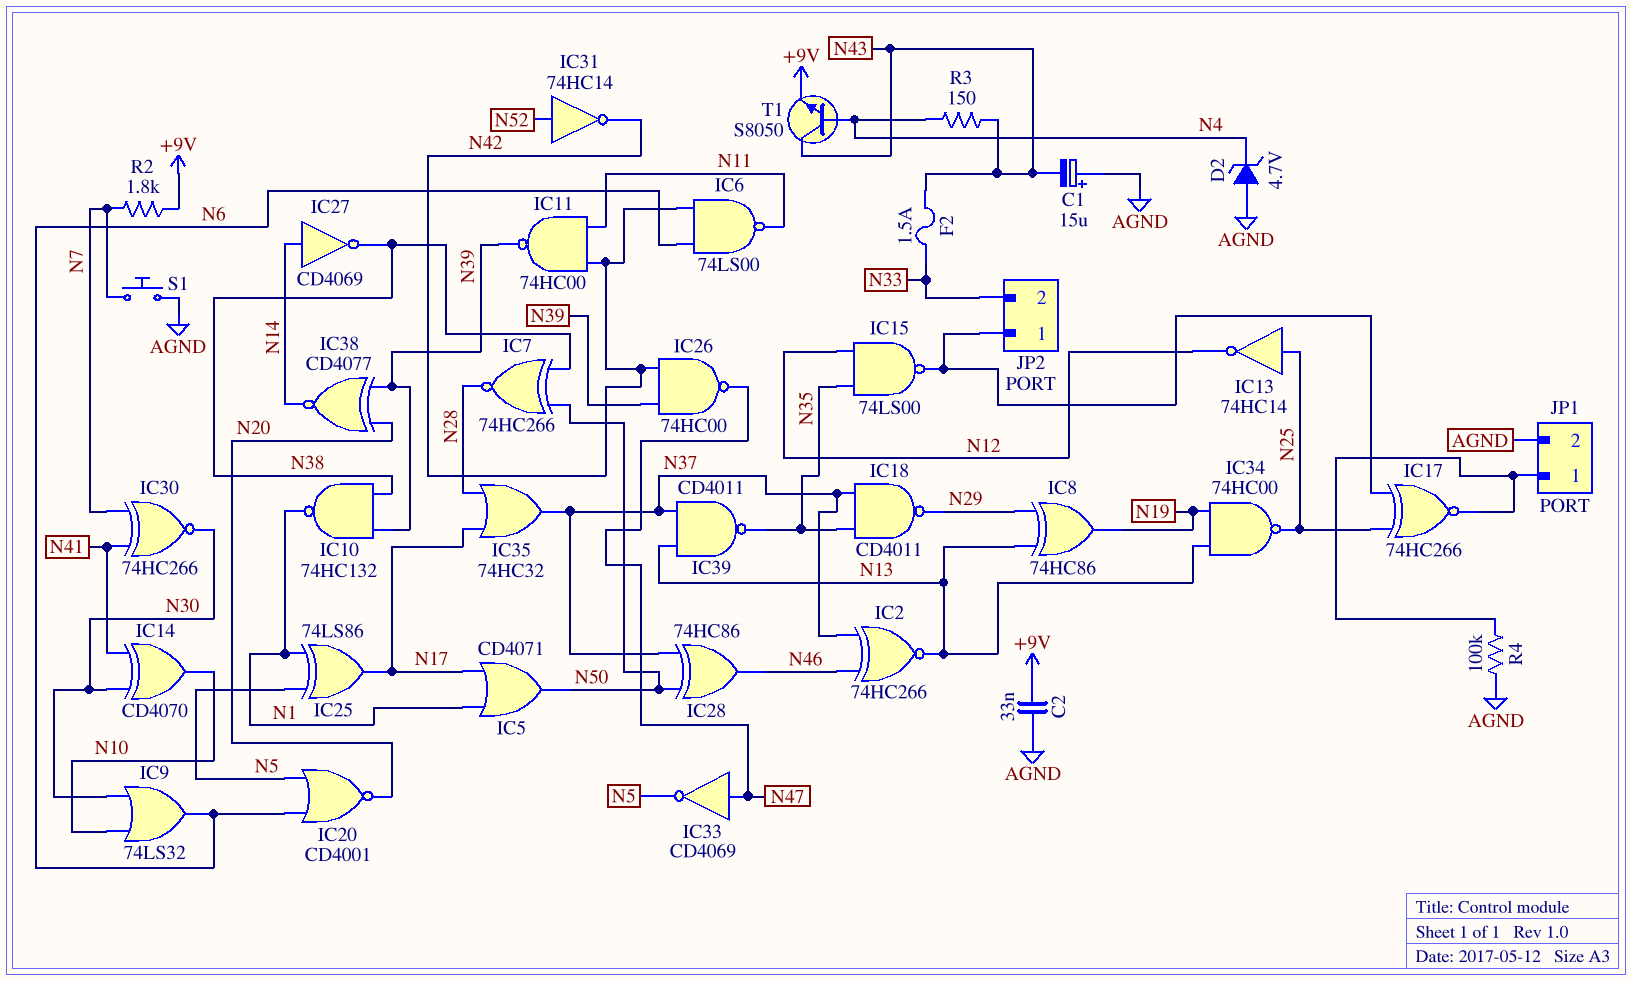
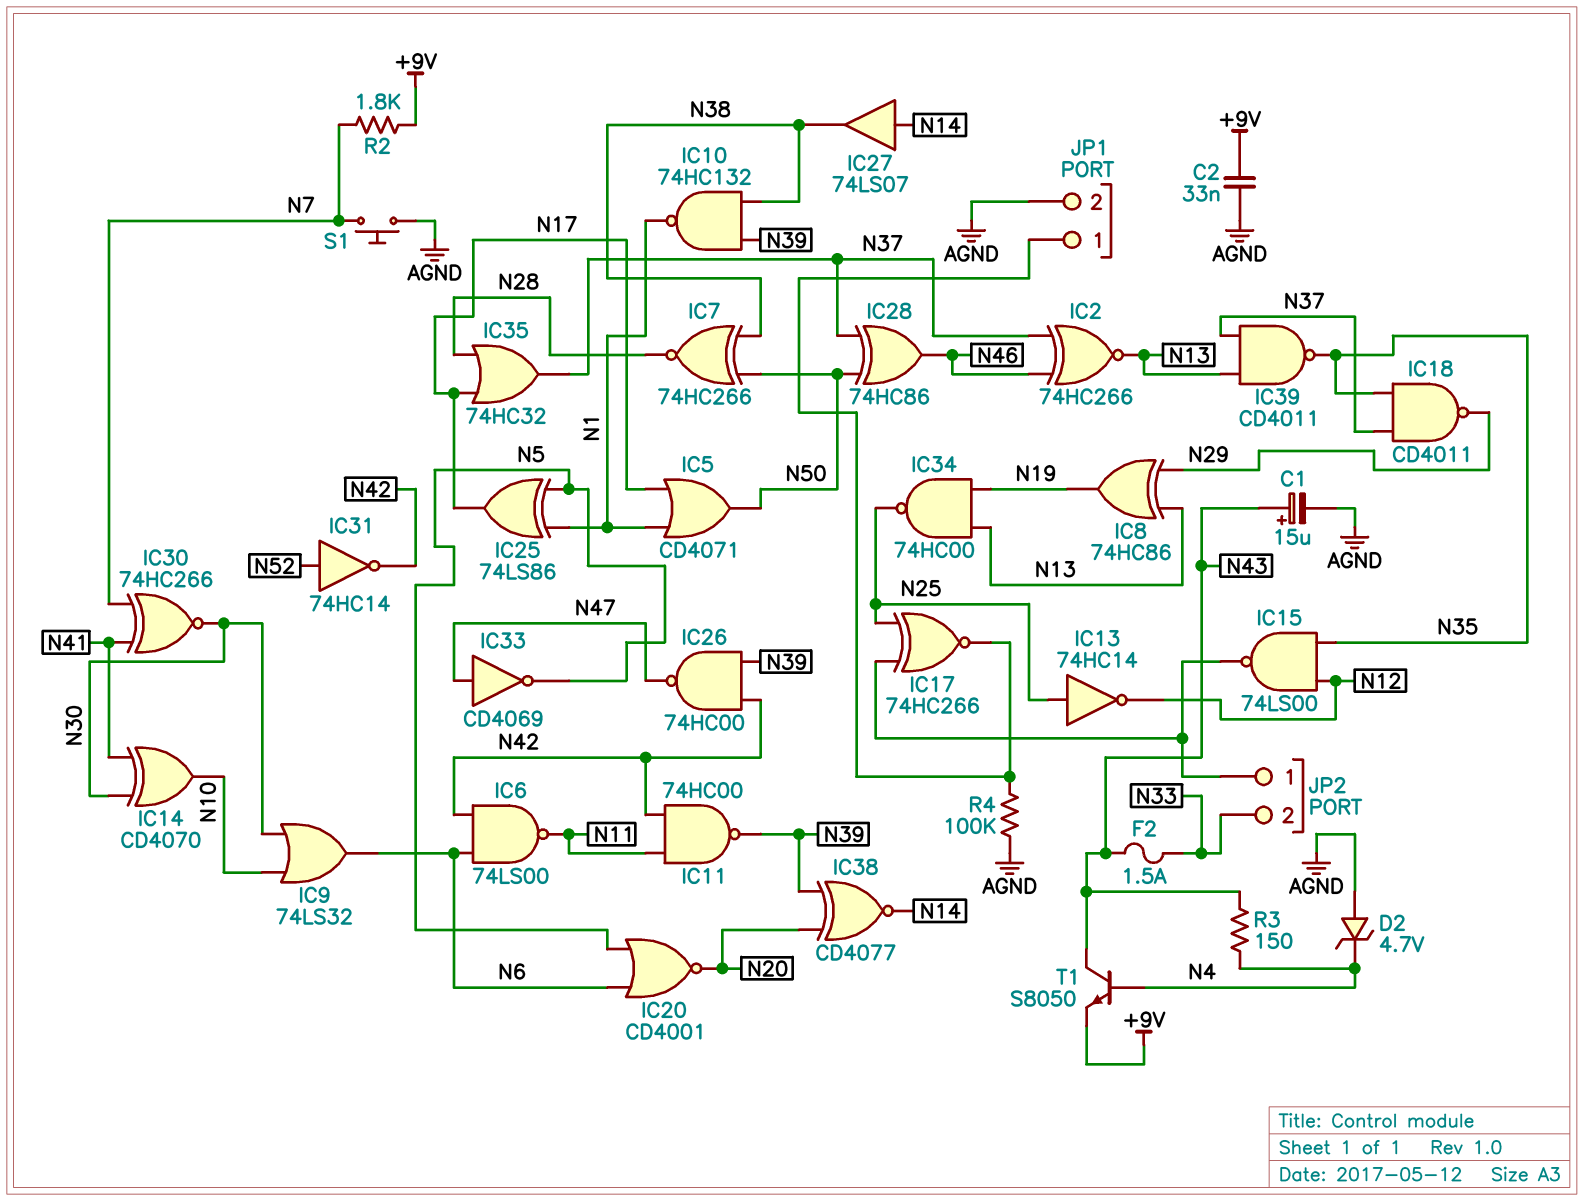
C1: 15uF (plus AGND, minus N43) -> 15uF (plus N43, minus AGND)
IC27: NOT CD4069 (in N14, out N38) -> buffer 74LS07 (in N14, out N38)

